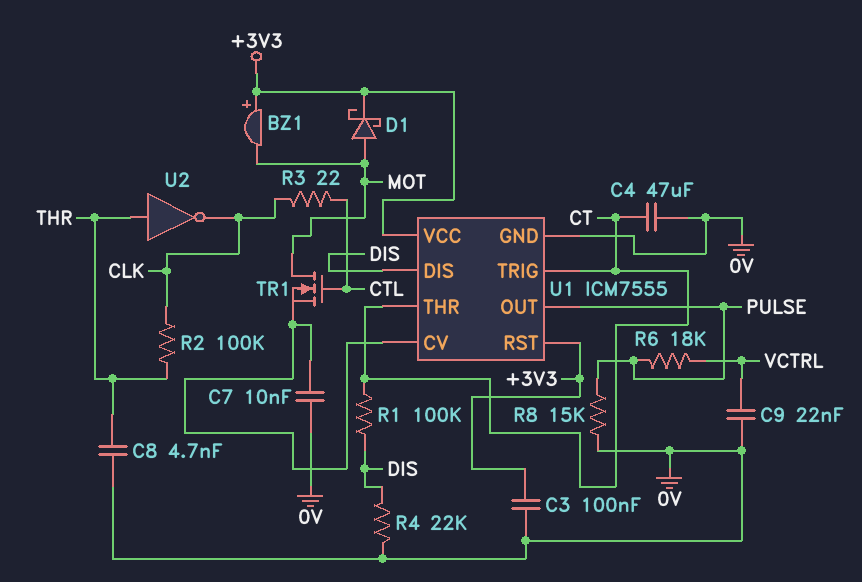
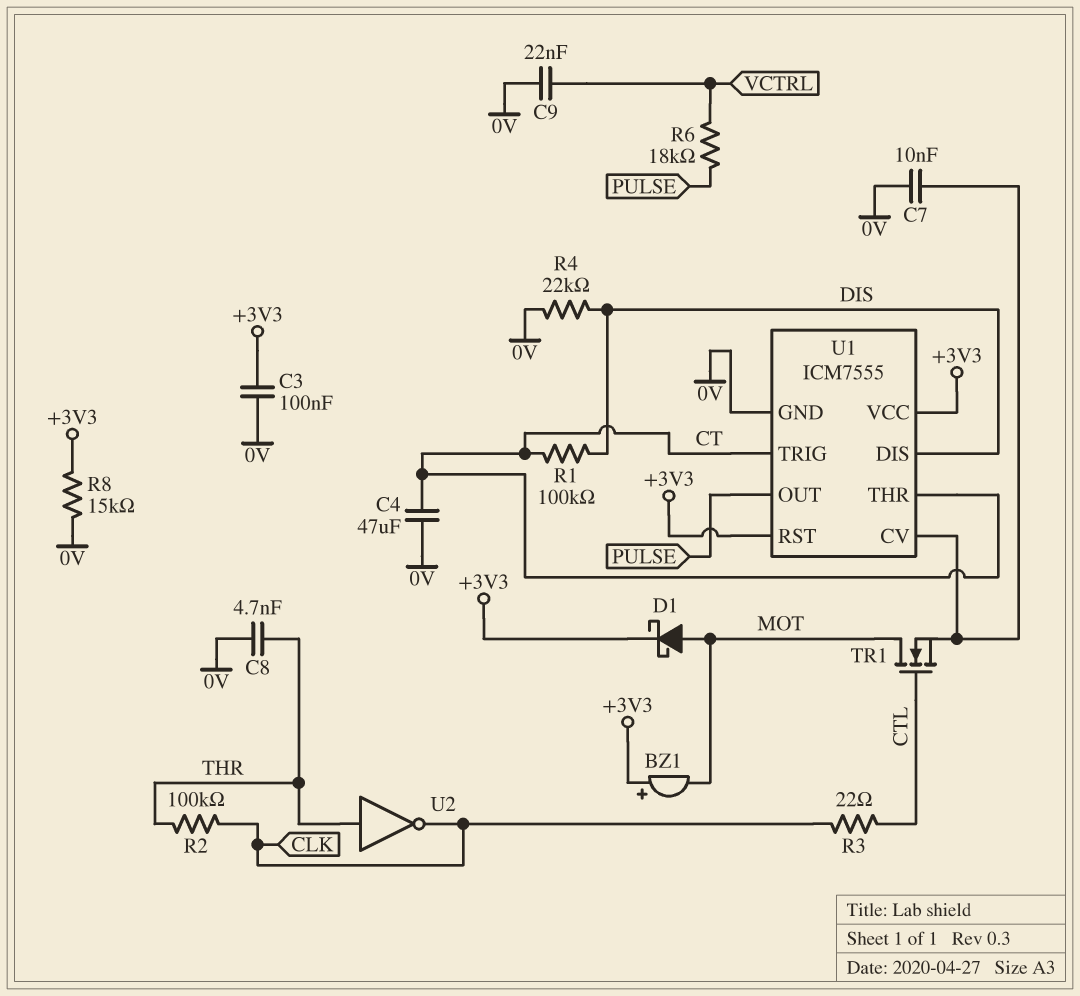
R8: 15k (0V, PULSE) -> 15k (+3V3, 0V)

